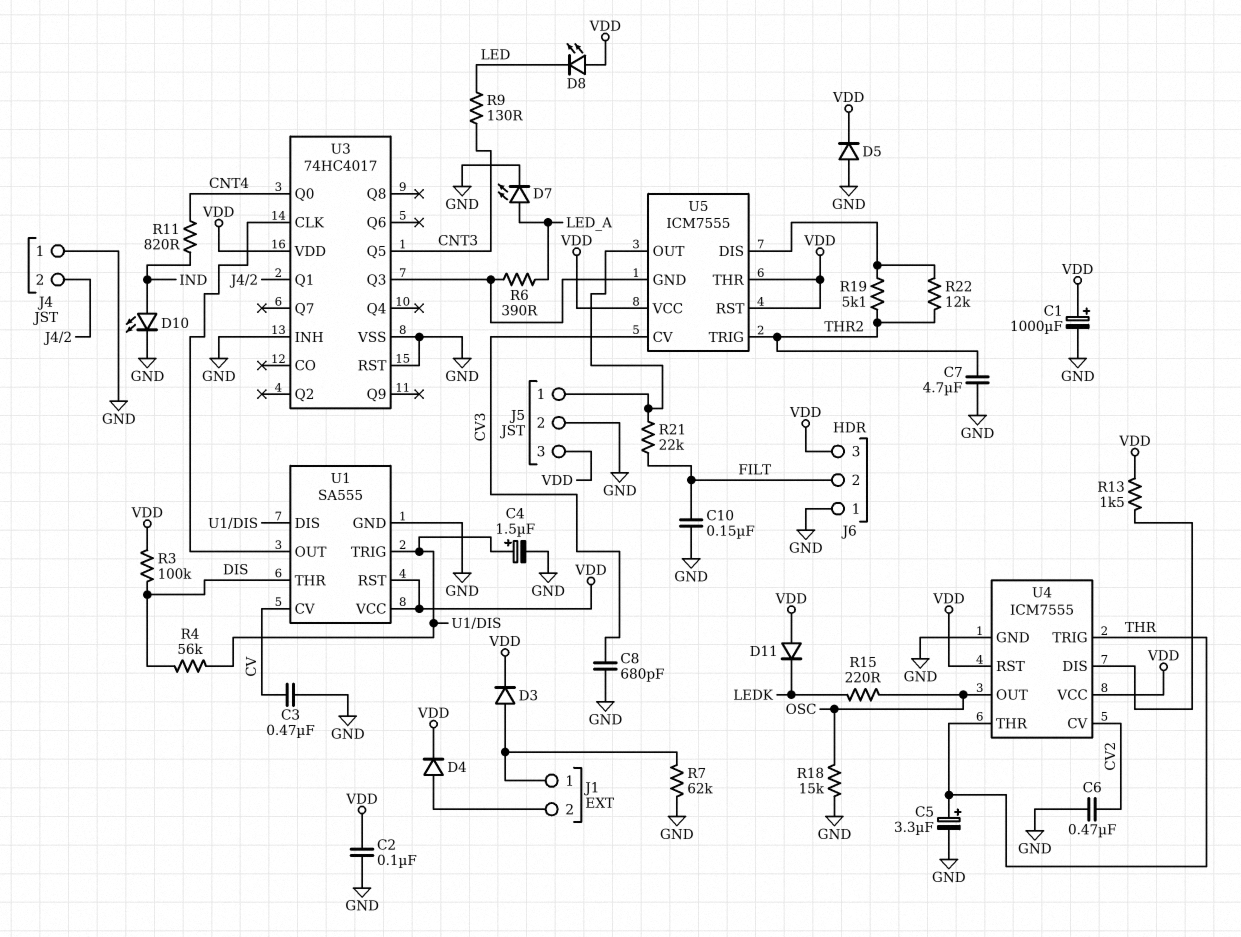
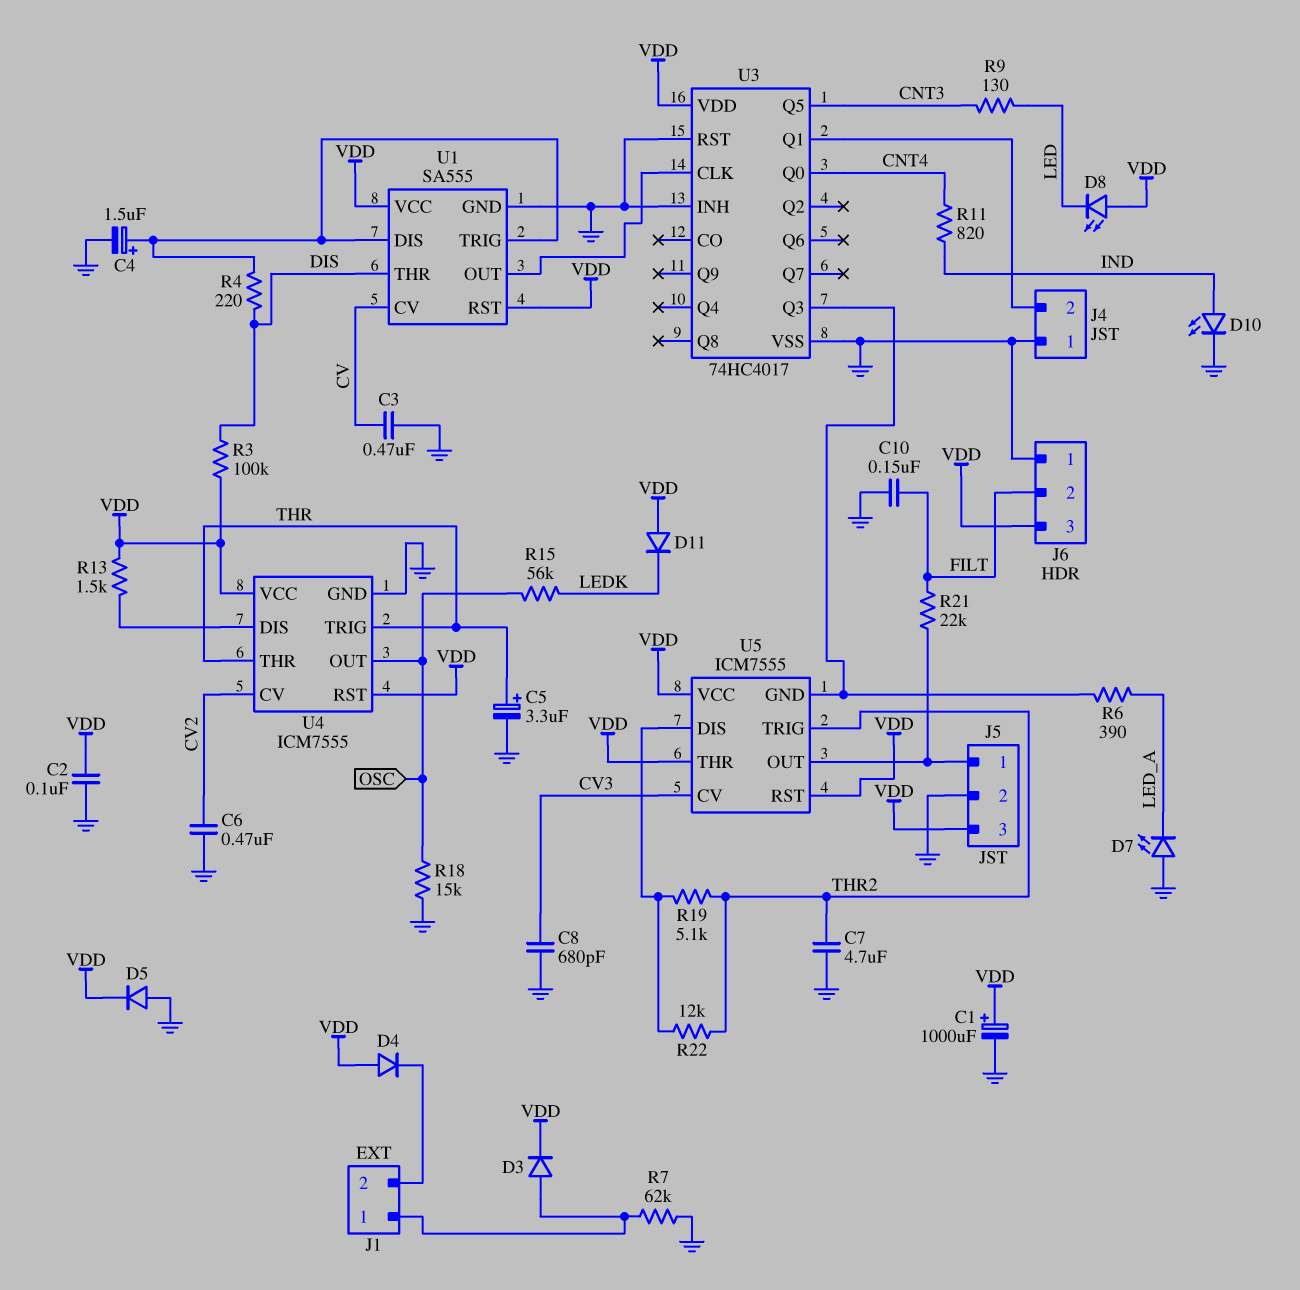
D4: diode (A J1/2, K VDD) -> diode (A VDD, K J1/2)
D7: LED (A LED_A, K GND) -> LED (A GND, K LED_A)
R4: 56k (DIS, U1/DIS) -> 220 (DIS, U1/DIS)
R15: 220 (LEDK, OSC) -> 56k (LEDK, OSC)

